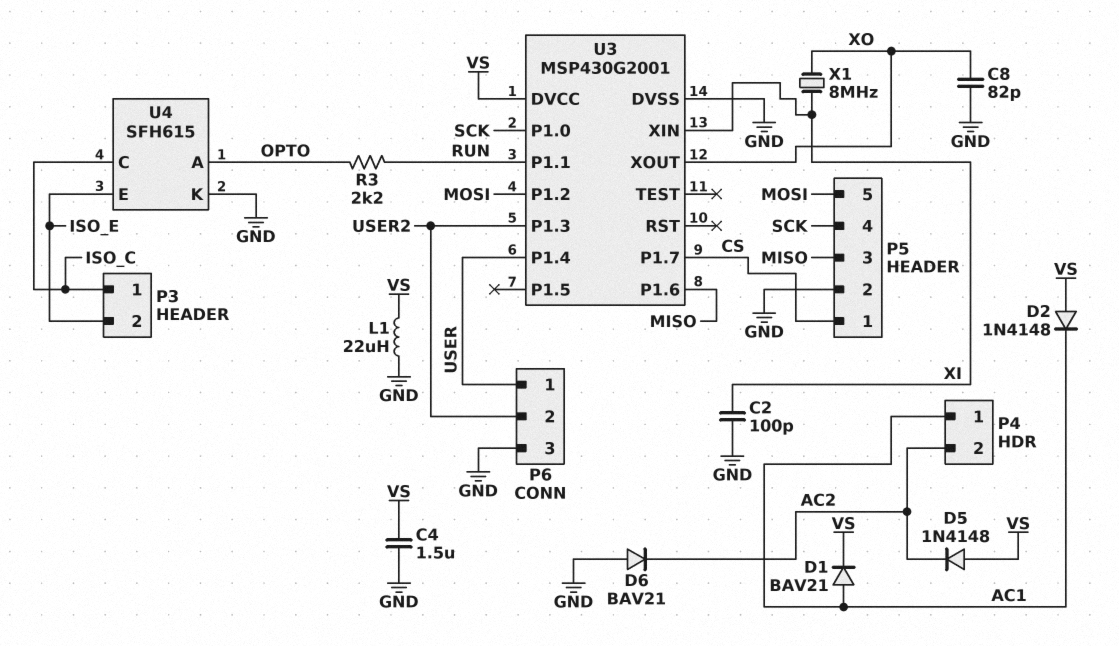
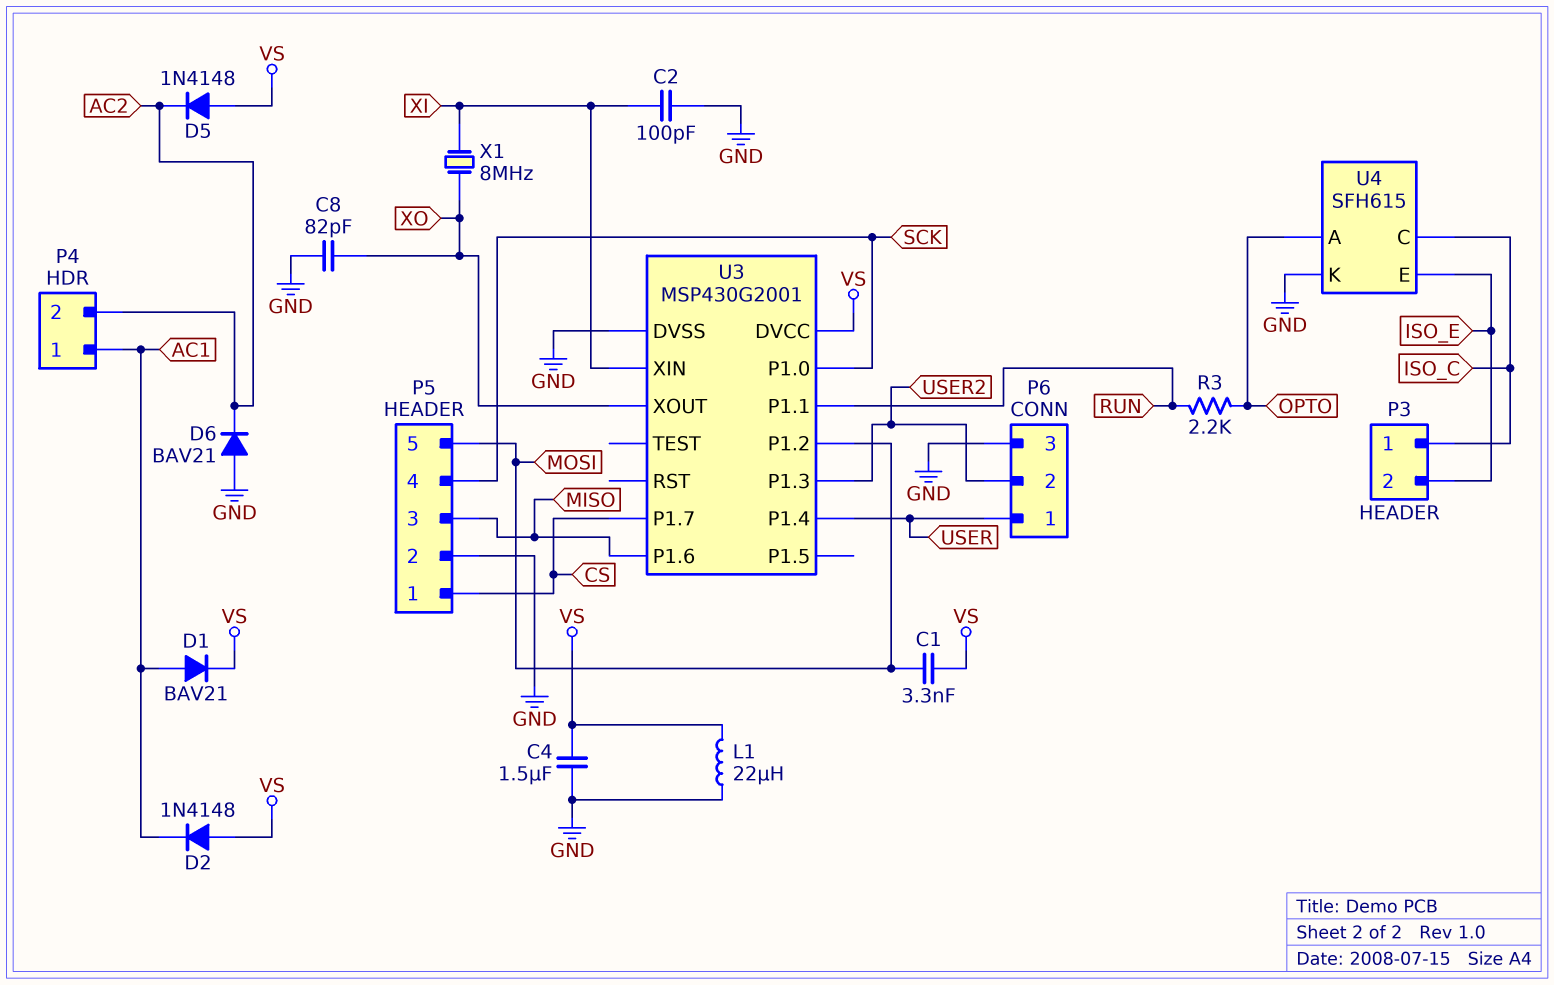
C1: none -> 3.3nF (MOSI, VS)

